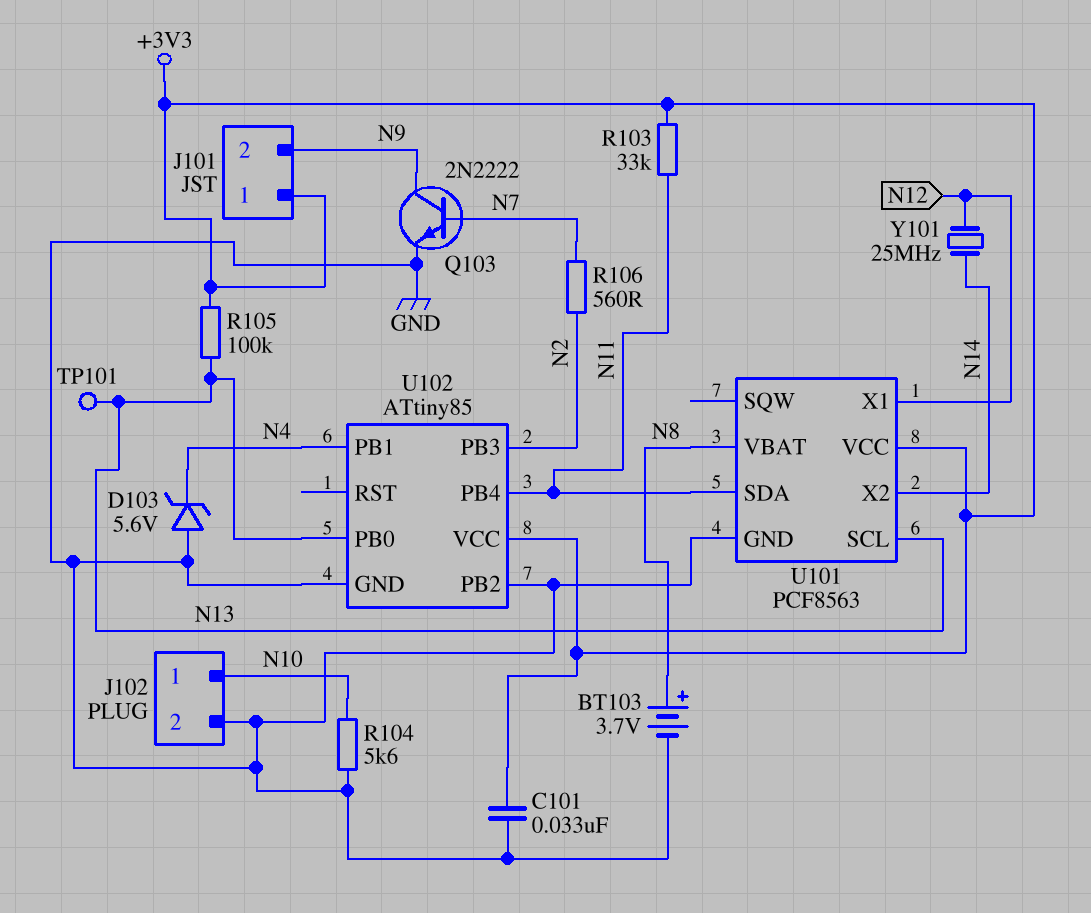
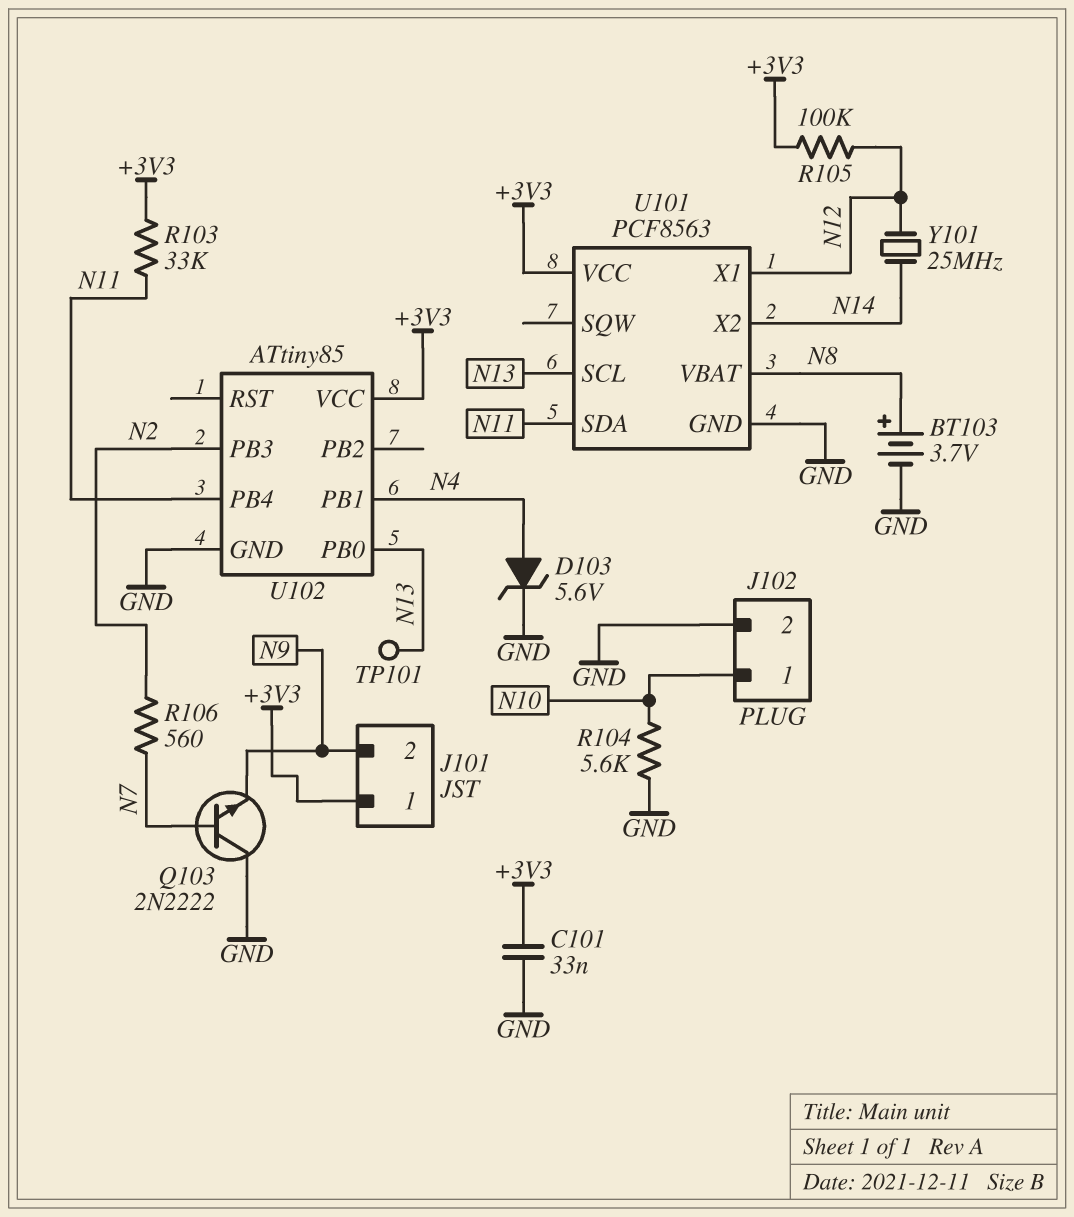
D103: zener 5.6V (A GND, K N4) -> zener 5.6V (A N4, K GND)
Q103: NPN 2N2222 (B N7, C N9, E GND) -> NPN 2N2222 (B N7, C GND, E N9)
R105: 100k (+3V3, N13) -> 100k (+3V3, N12)
U102 pin PB2: GND -> none

